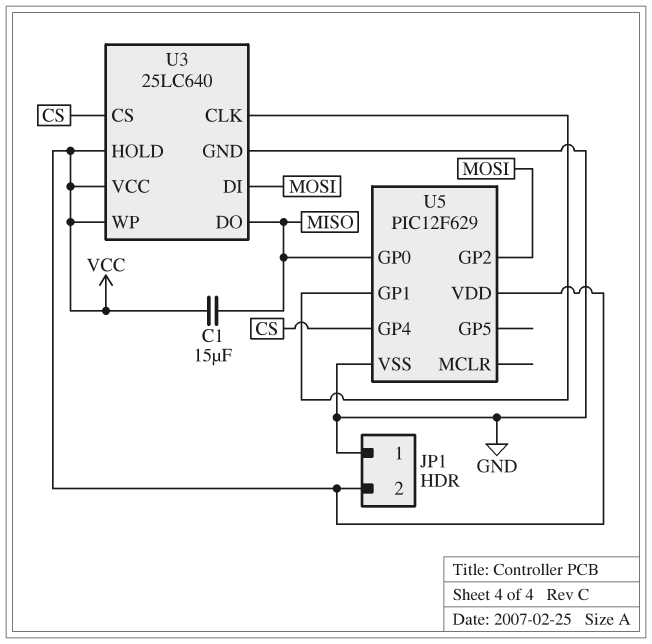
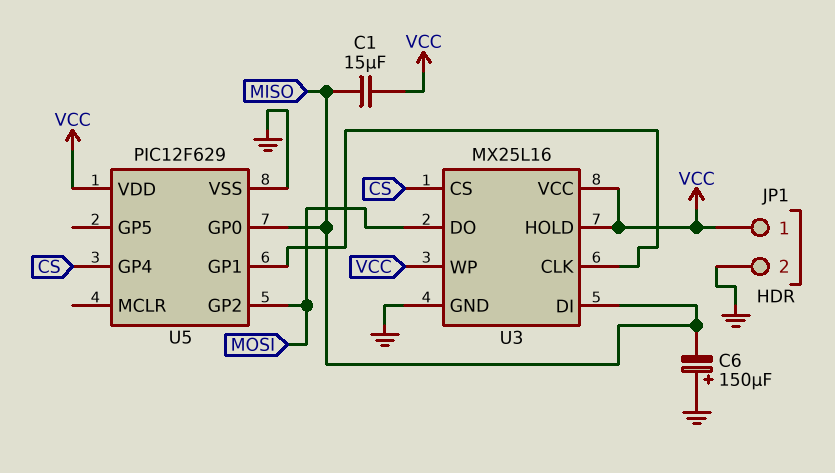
C6: none -> 150uF (plus GND, minus MISO)
JP1 pin 1: GND -> VCC
JP1 pin 2: VCC -> GND
U3: 25LC640 -> MX25L16
U3 pin DI: MOSI -> MISO
U3 pin DO: MISO -> MOSI

